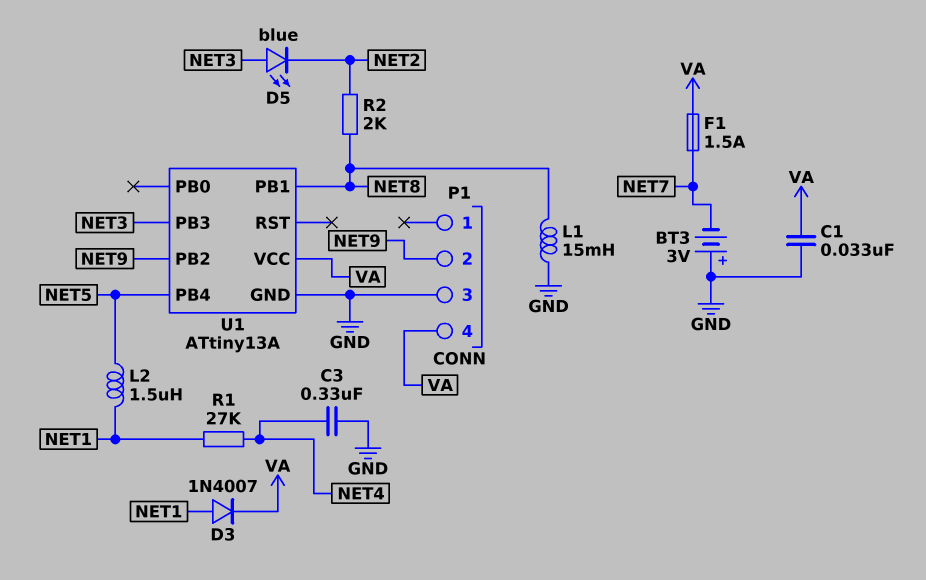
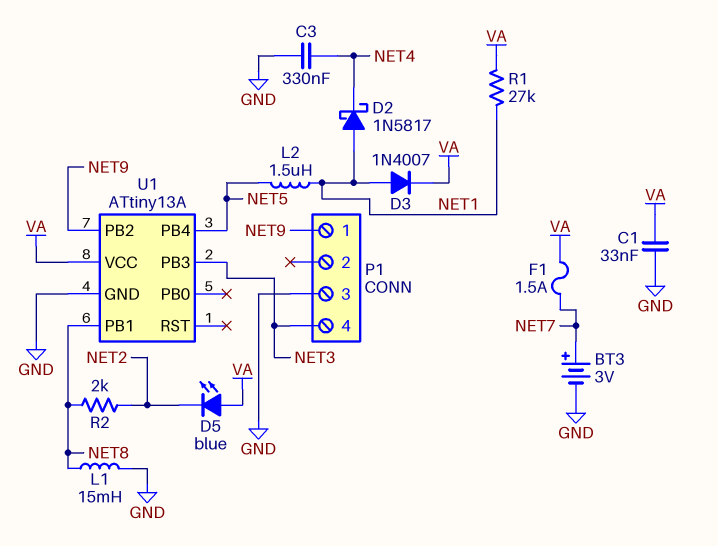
BT3: 3V (plus GND, minus NET7) -> 3V (plus NET7, minus GND)
D2: none -> schottky 1N5817 (A NET1, K NET4)
D5: LED blue (A NET3, K NET2) -> LED blue (A VA, K NET2)
P1 pin 1: none -> NET9
P1 pin 2: NET9 -> none
P1 pin 4: VA -> NET3
R1: 27k (NET1, NET4) -> 27k (NET1, VA)

